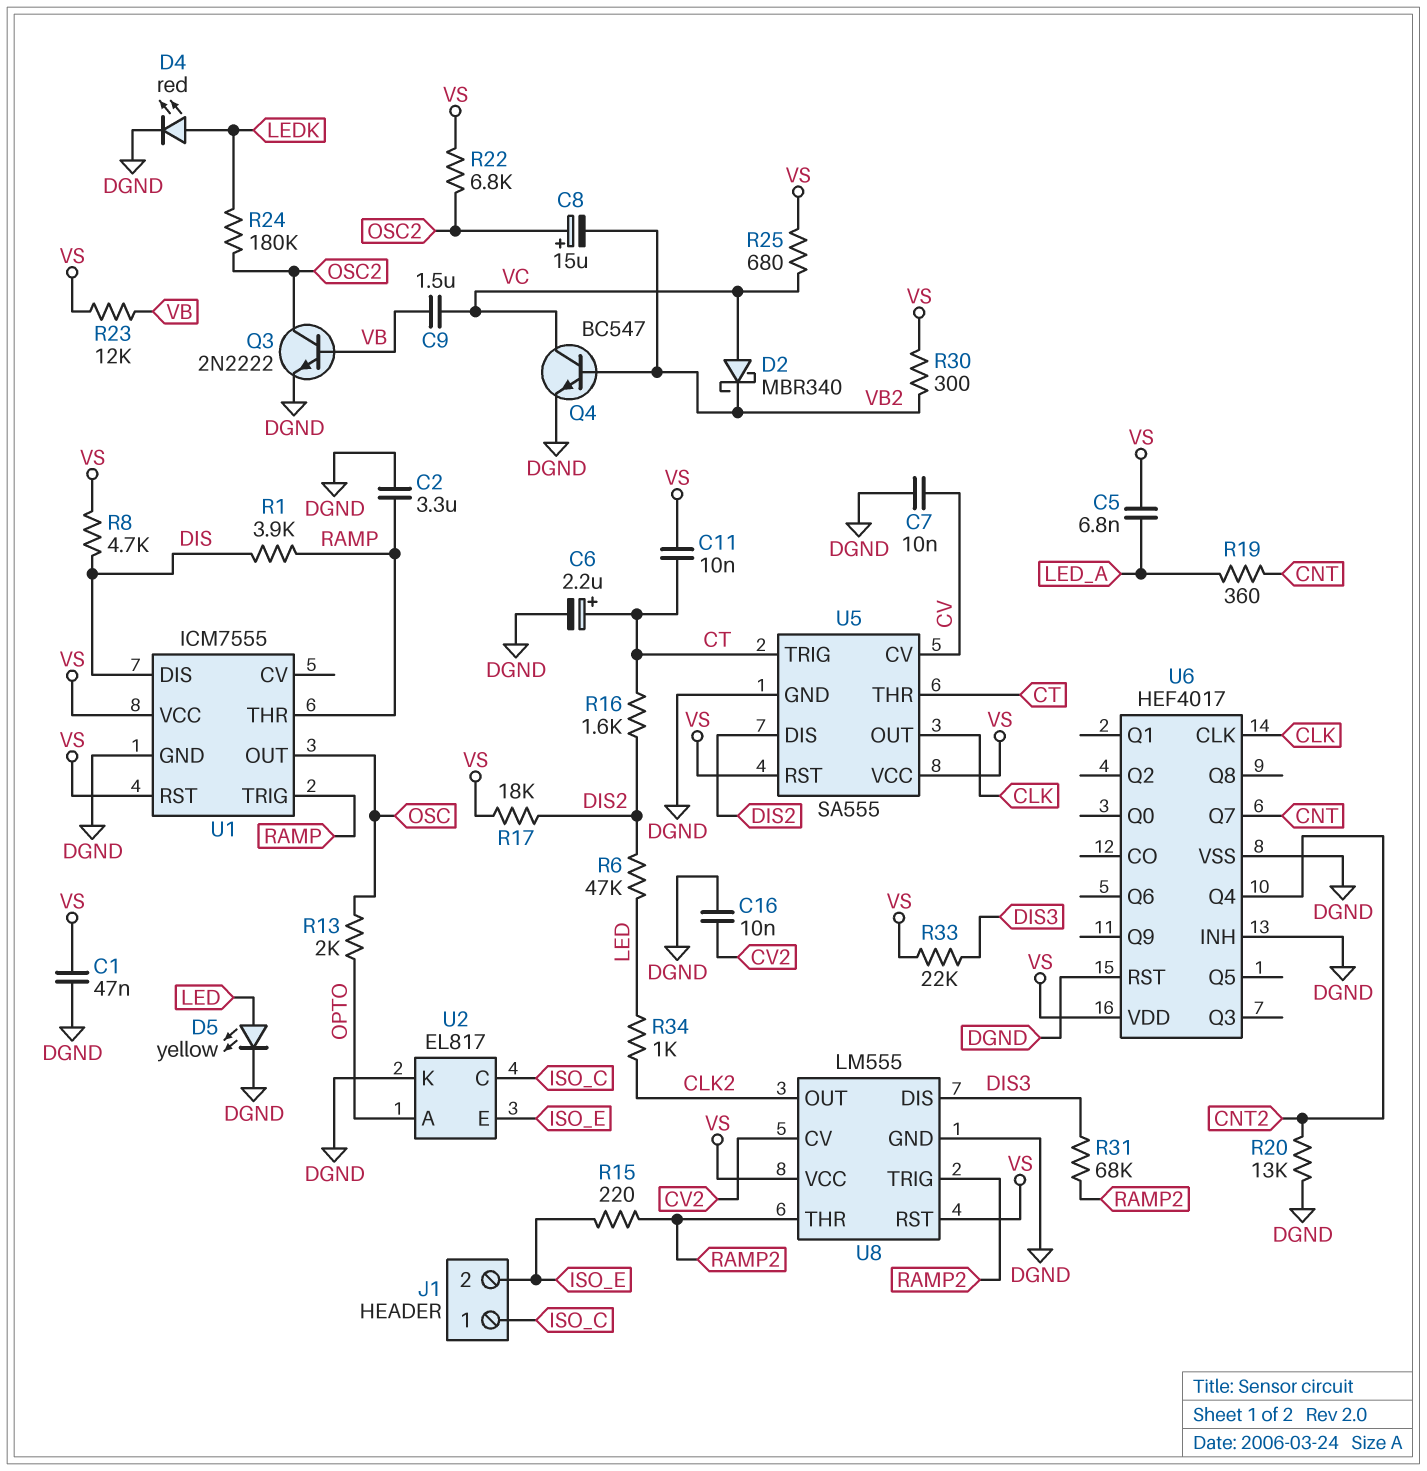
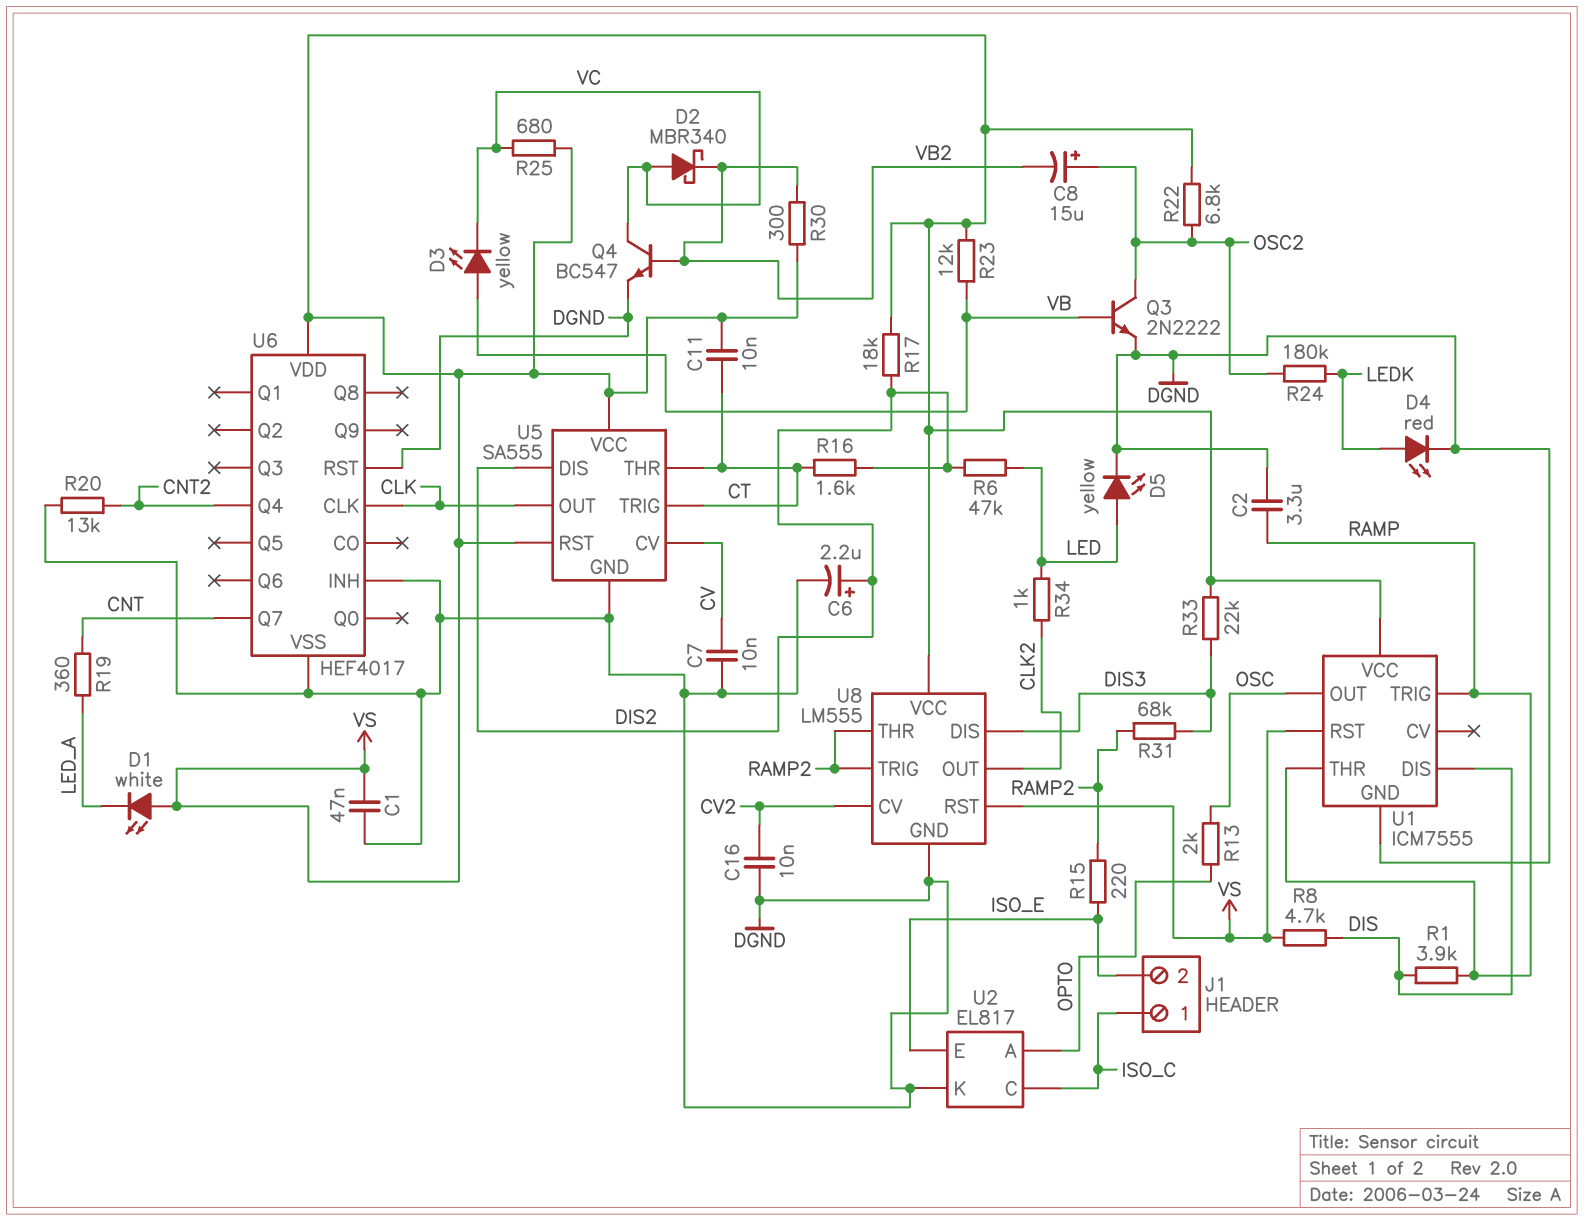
C5: 6.8nF (LED_A, VS) -> none
C6: 2.2uF (plus CT, minus DGND) -> 2.2uF (plus DIS2, minus DGND)
C9: 1.5uF (VB, VC) -> none
D1: none -> LED white (A VS, K LED_A)
D3: none -> LED yellow (A VB, K VC)

